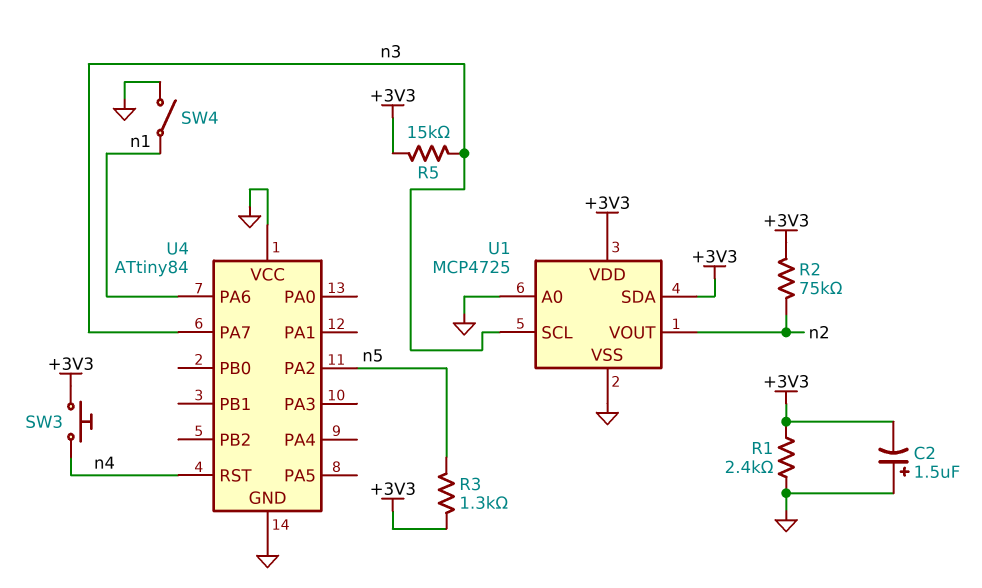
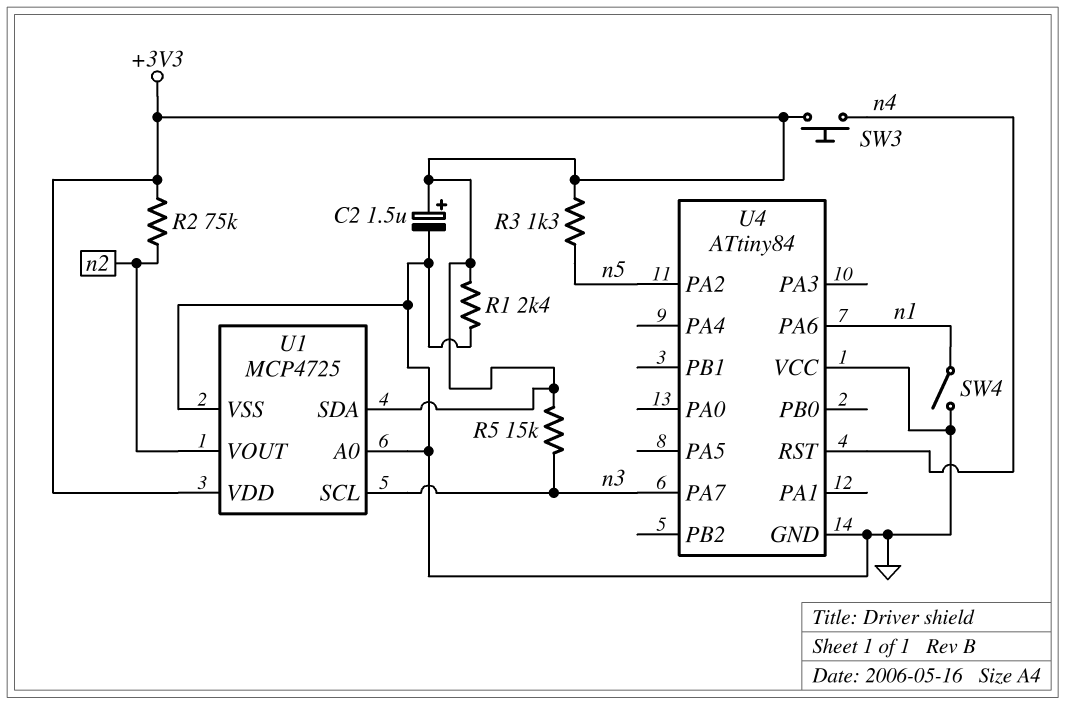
C2: 1.5uF (plus GND, minus +3V3) -> 1.5uF (plus +3V3, minus GND)

